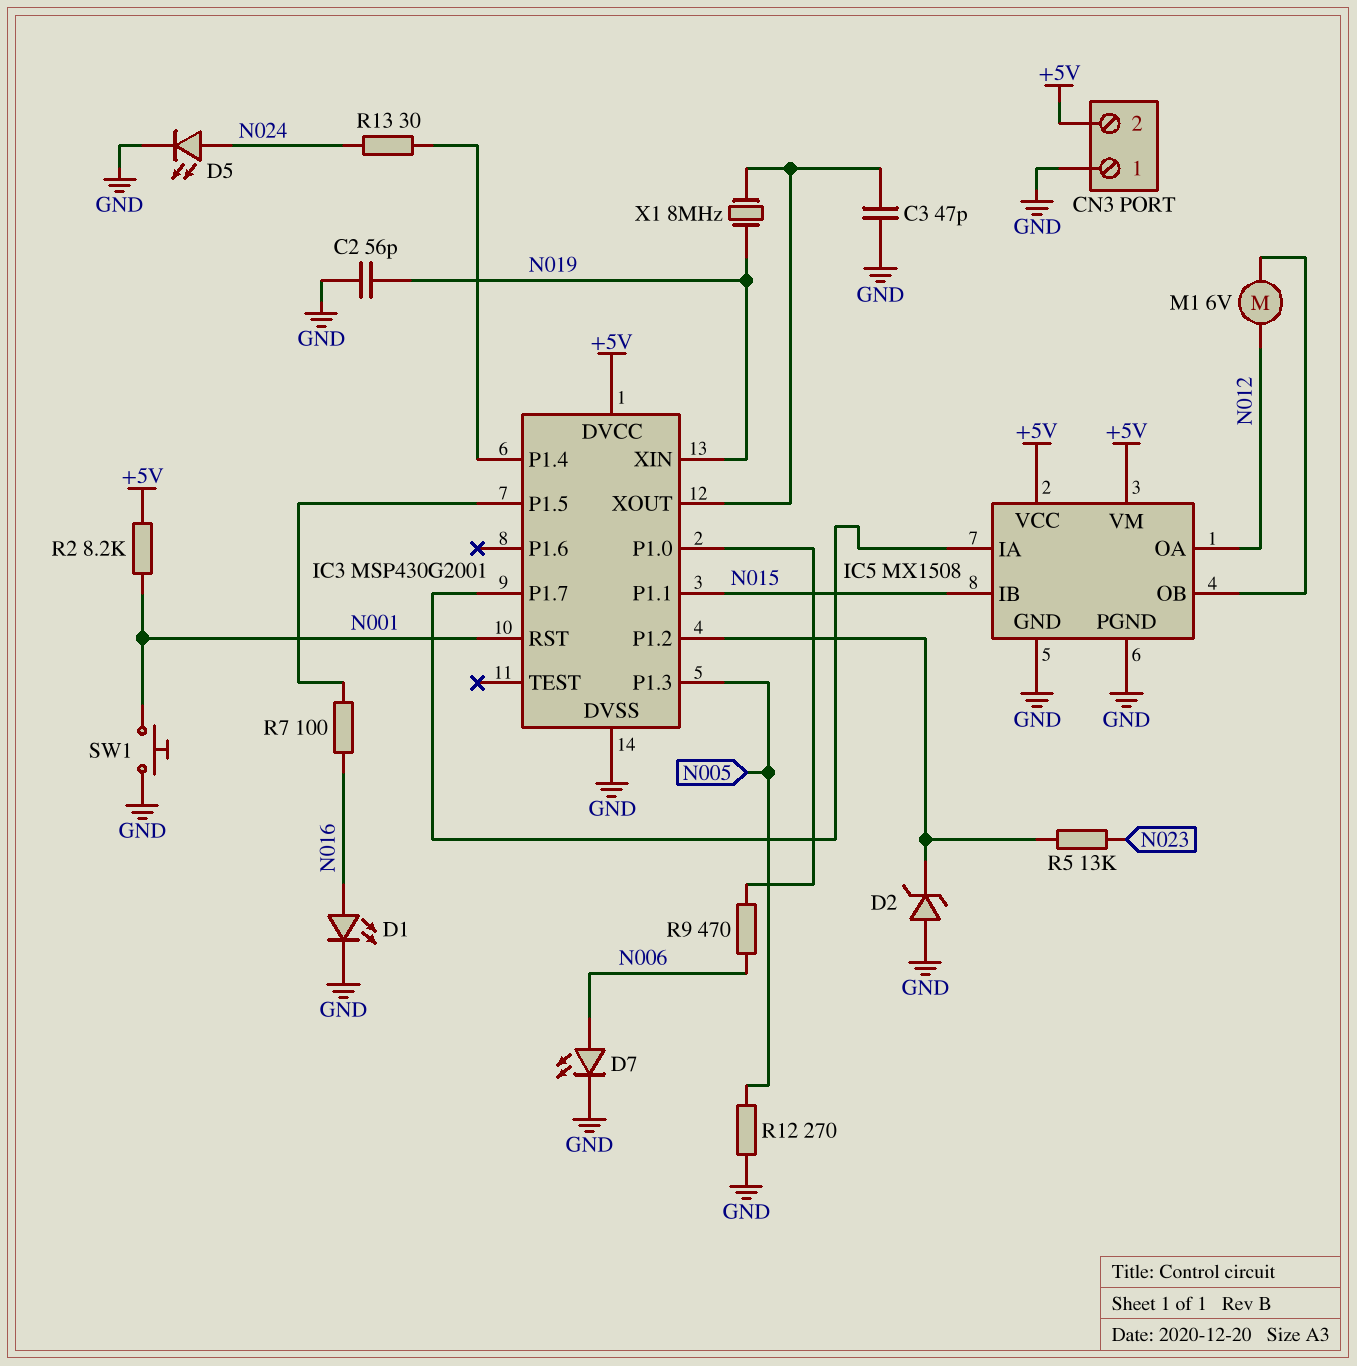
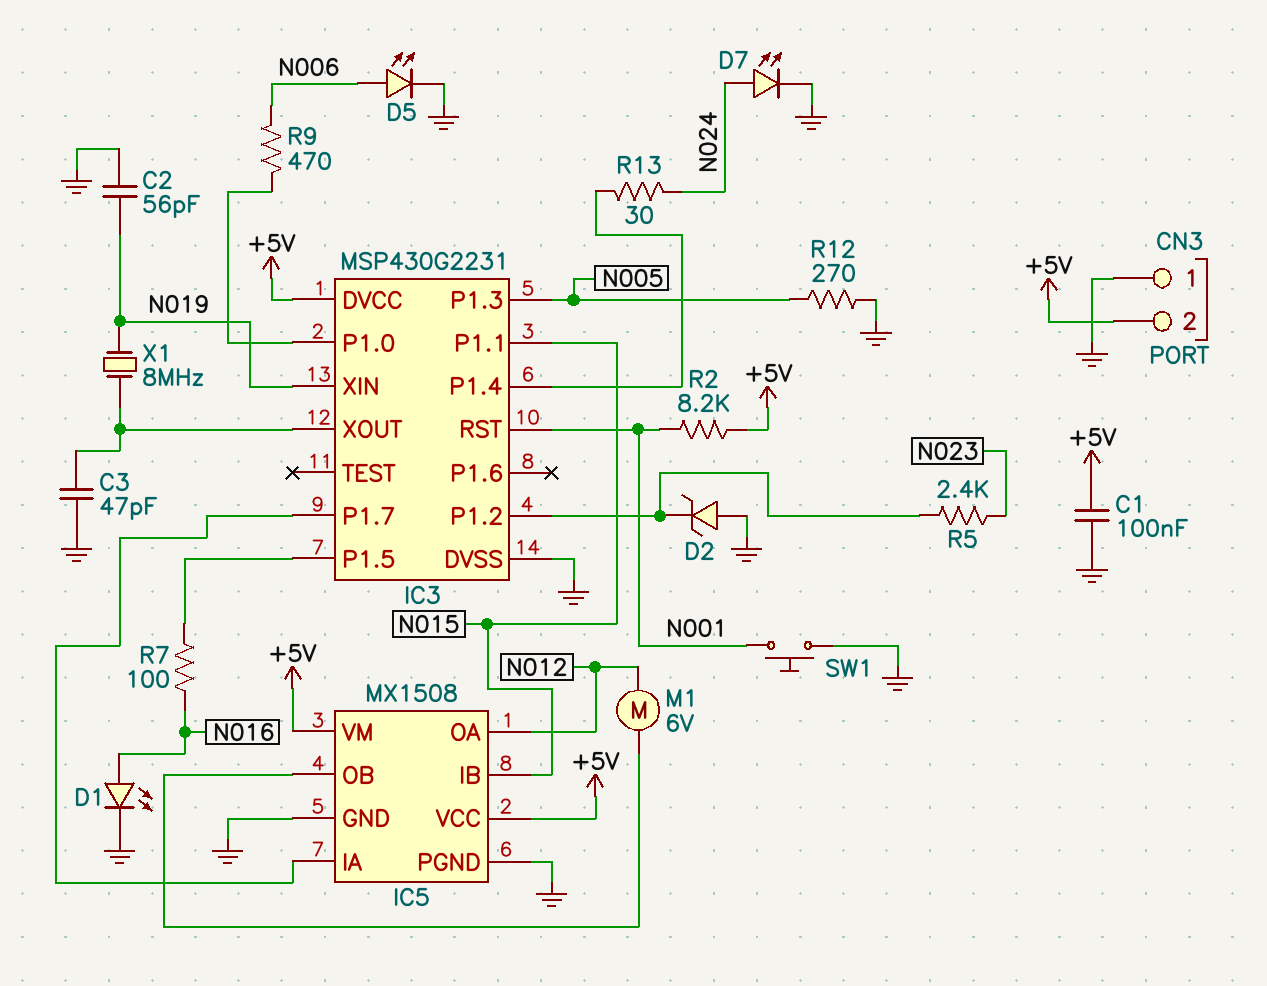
C1: none -> 100nF (+5V, GND)
D5: LED (A N024, K GND) -> LED (A N006, K GND)
D7: LED (A N006, K GND) -> LED (A N024, K GND)
IC3: MSP430G2001 -> MSP430G2231
R5: 13k (IC3/P1.2, N023) -> 2.4k (IC3/P1.2, N023)

